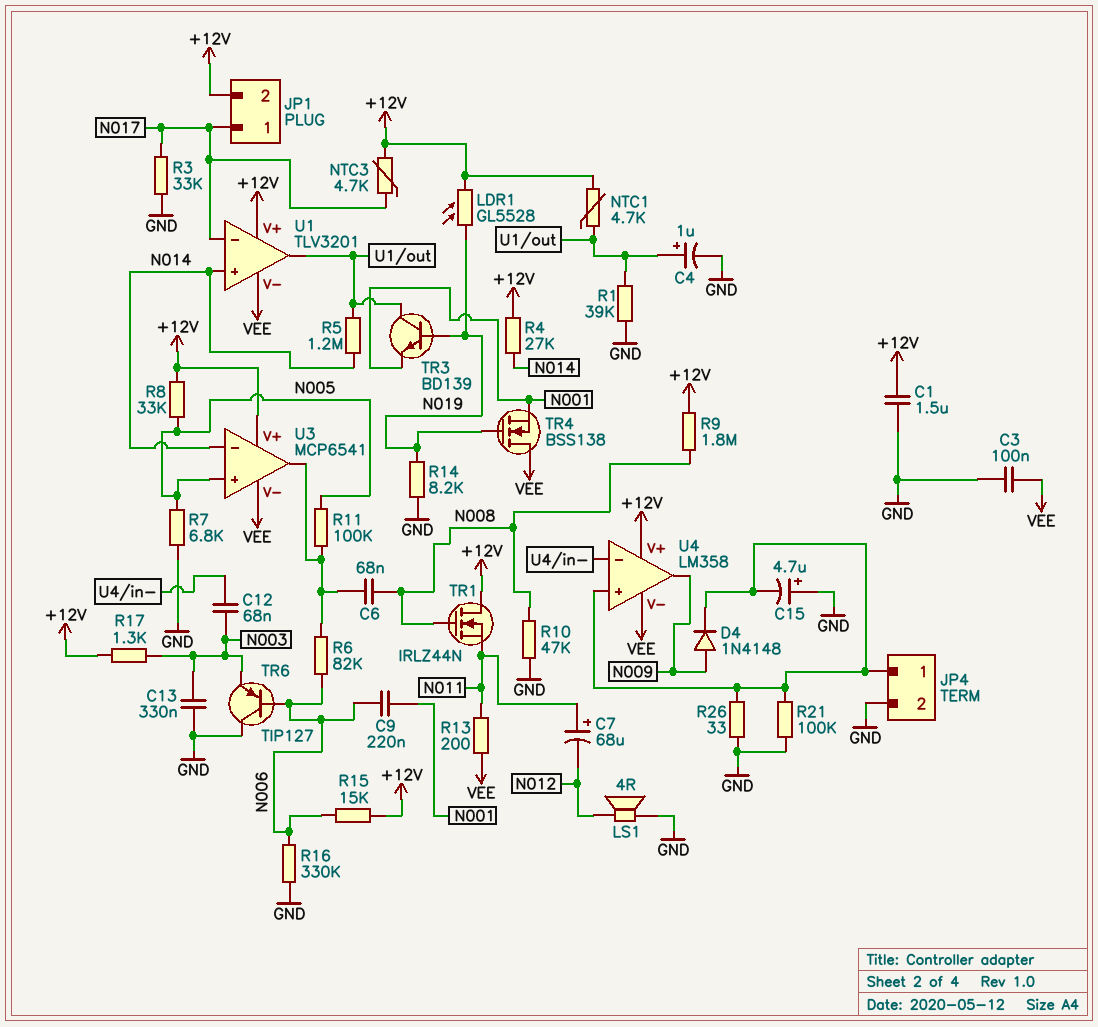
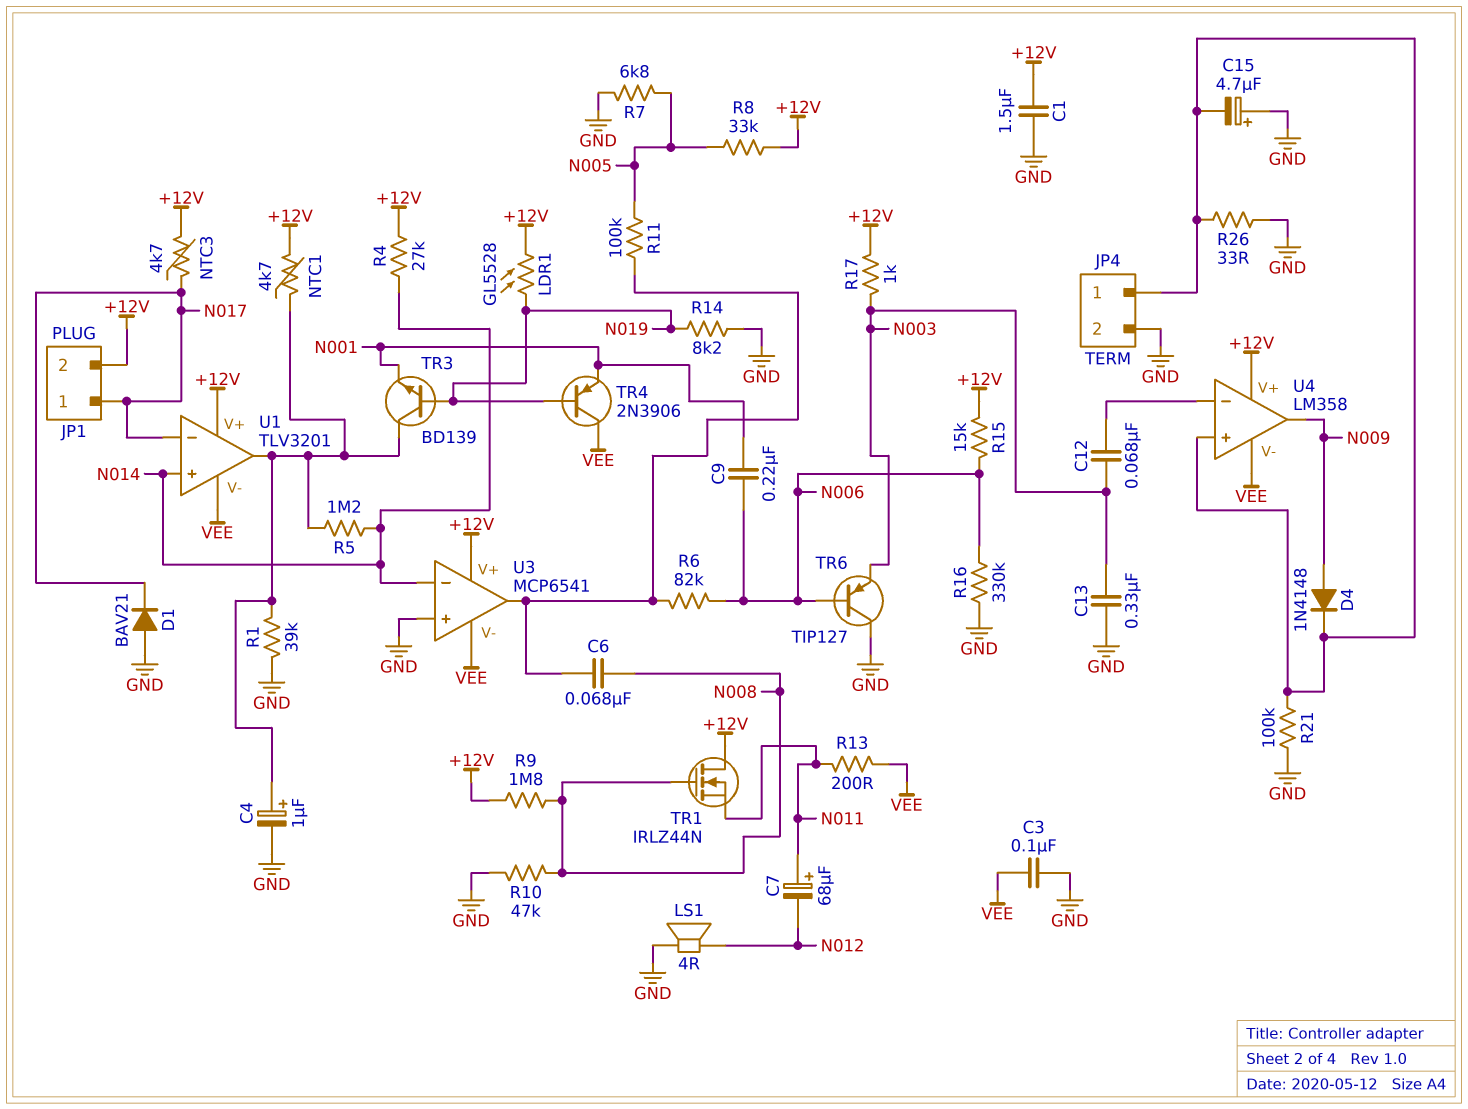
D1: none -> diode BAV21 (A GND, K N017)
R3: 33k (GND, N017) -> none
R17: 1.3k (+12V, N003) -> 1k (+12V, N003)
TR4: NMOS BSS138 (G N019, D VEE, S N001) -> PNP 2N3906 (B N019, C VEE, E N001)
U3 pin in+: N005 -> GND

